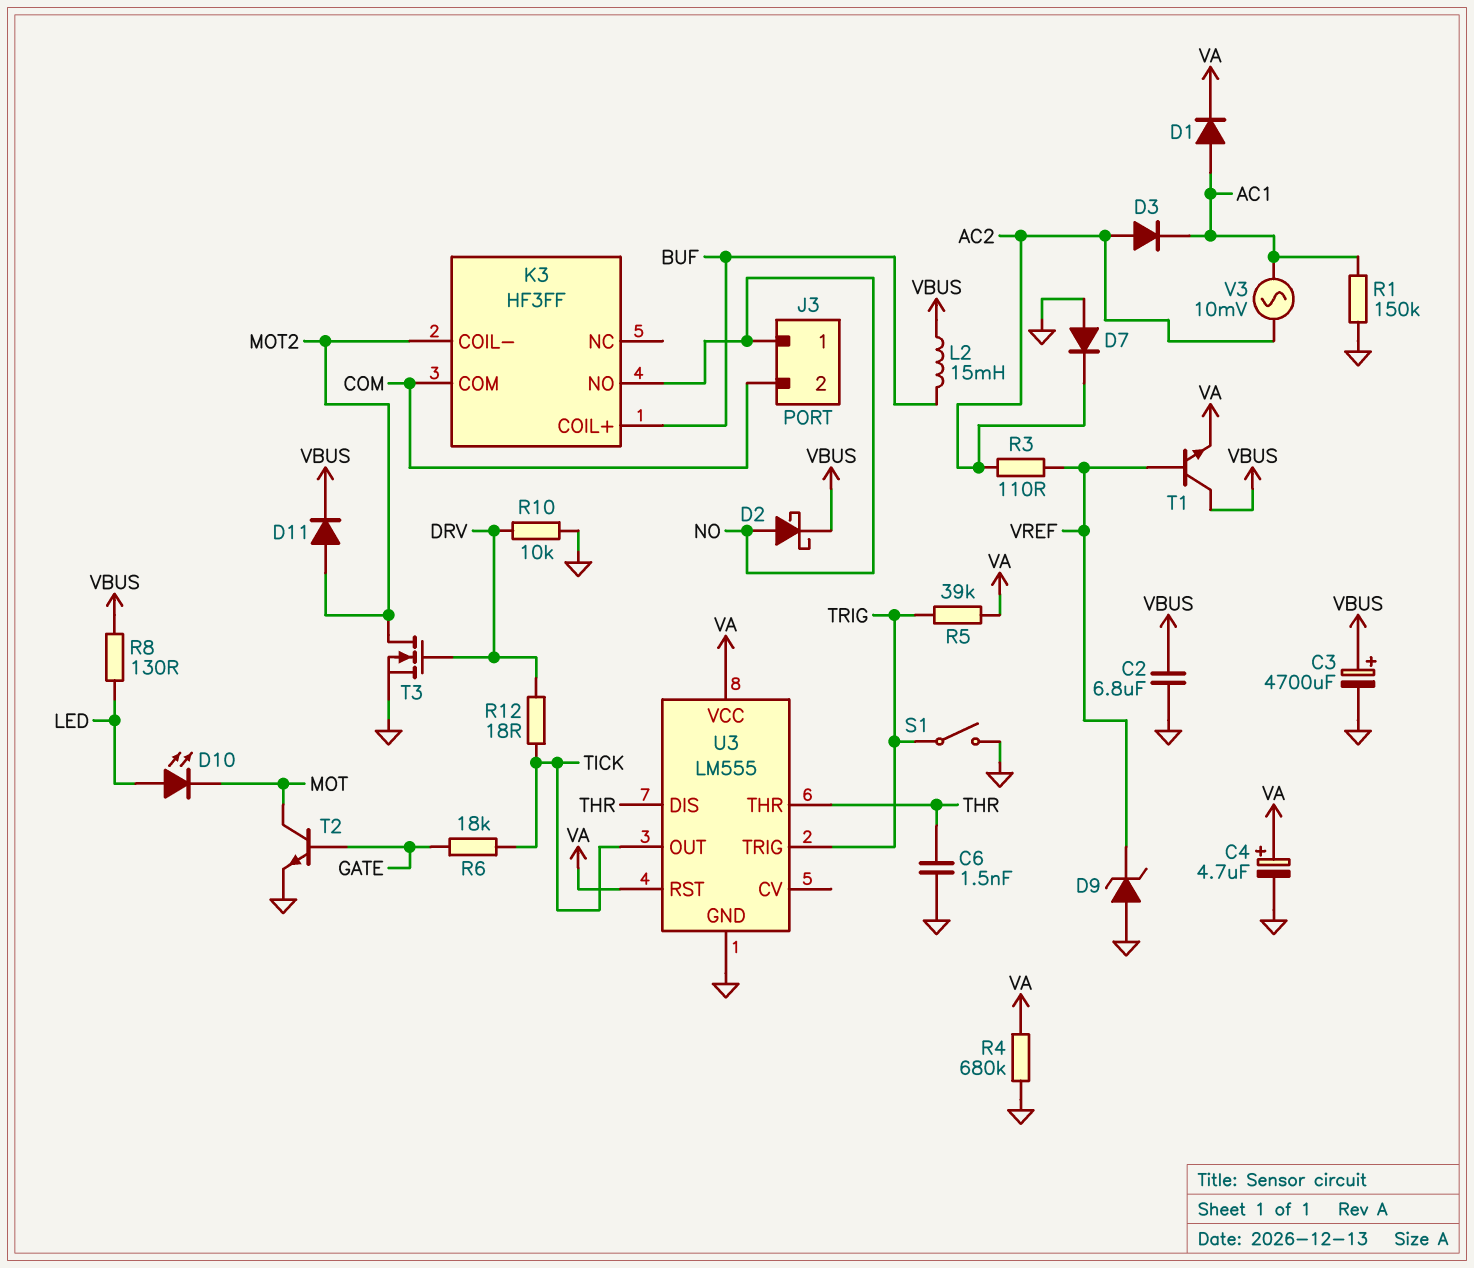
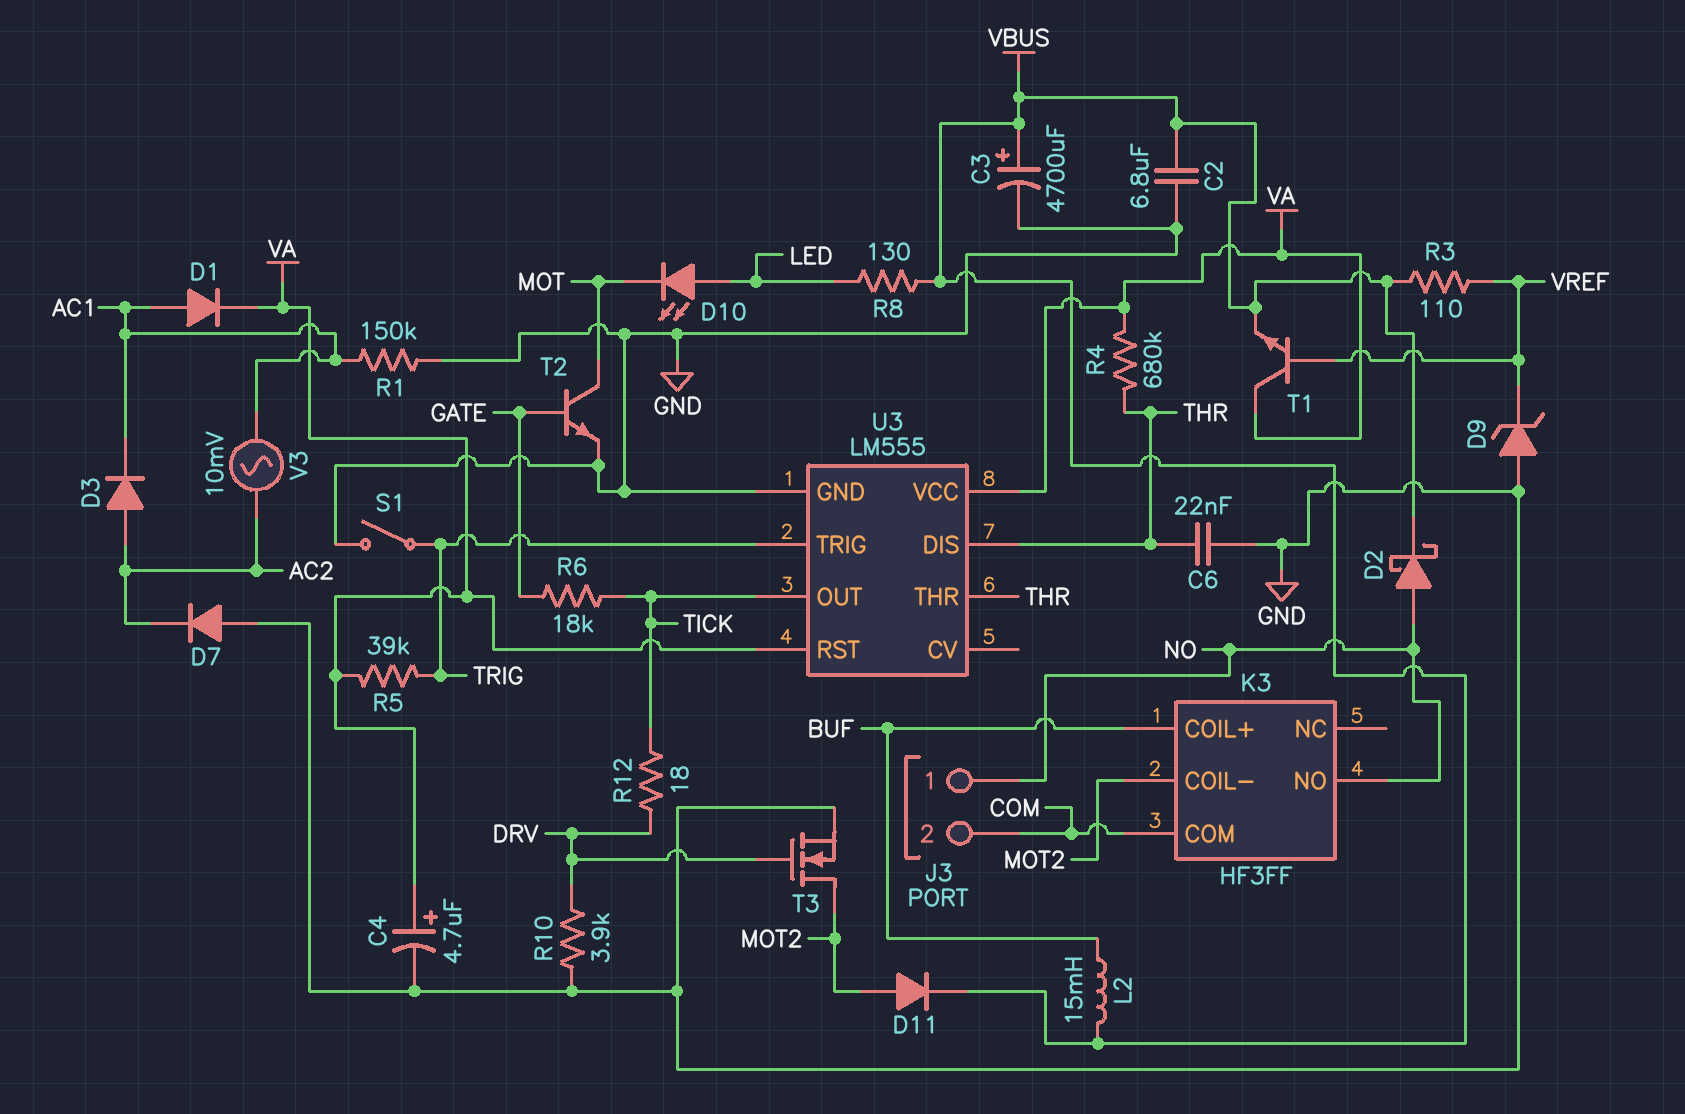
C6: 1.5nF (GND, THR) -> 22nF (GND, THR)
R3: 110 (AC2, VREF) -> 110 (VBUS, VREF)
R4: 680k (GND, VA) -> 680k (THR, VA)
R10: 10k (DRV, GND) -> 3.9k (DRV, GND)
T1: NPN (B VREF, C VBUS, E VA) -> NPN (B VREF, C VA, E VBUS)

